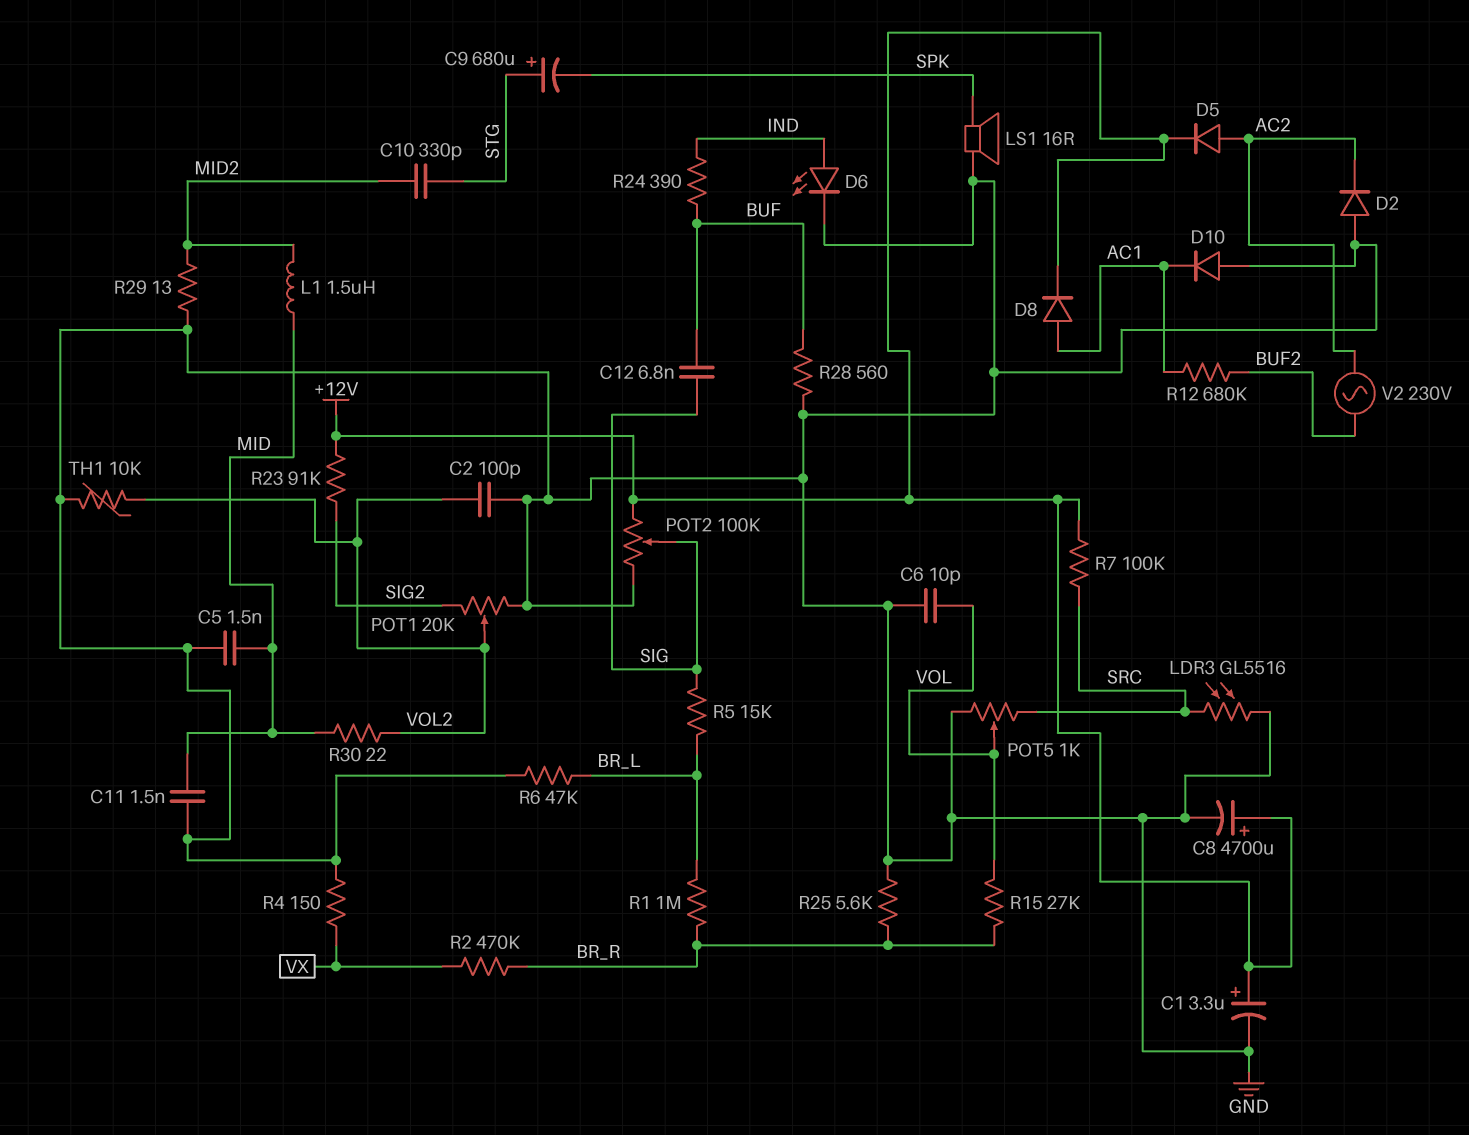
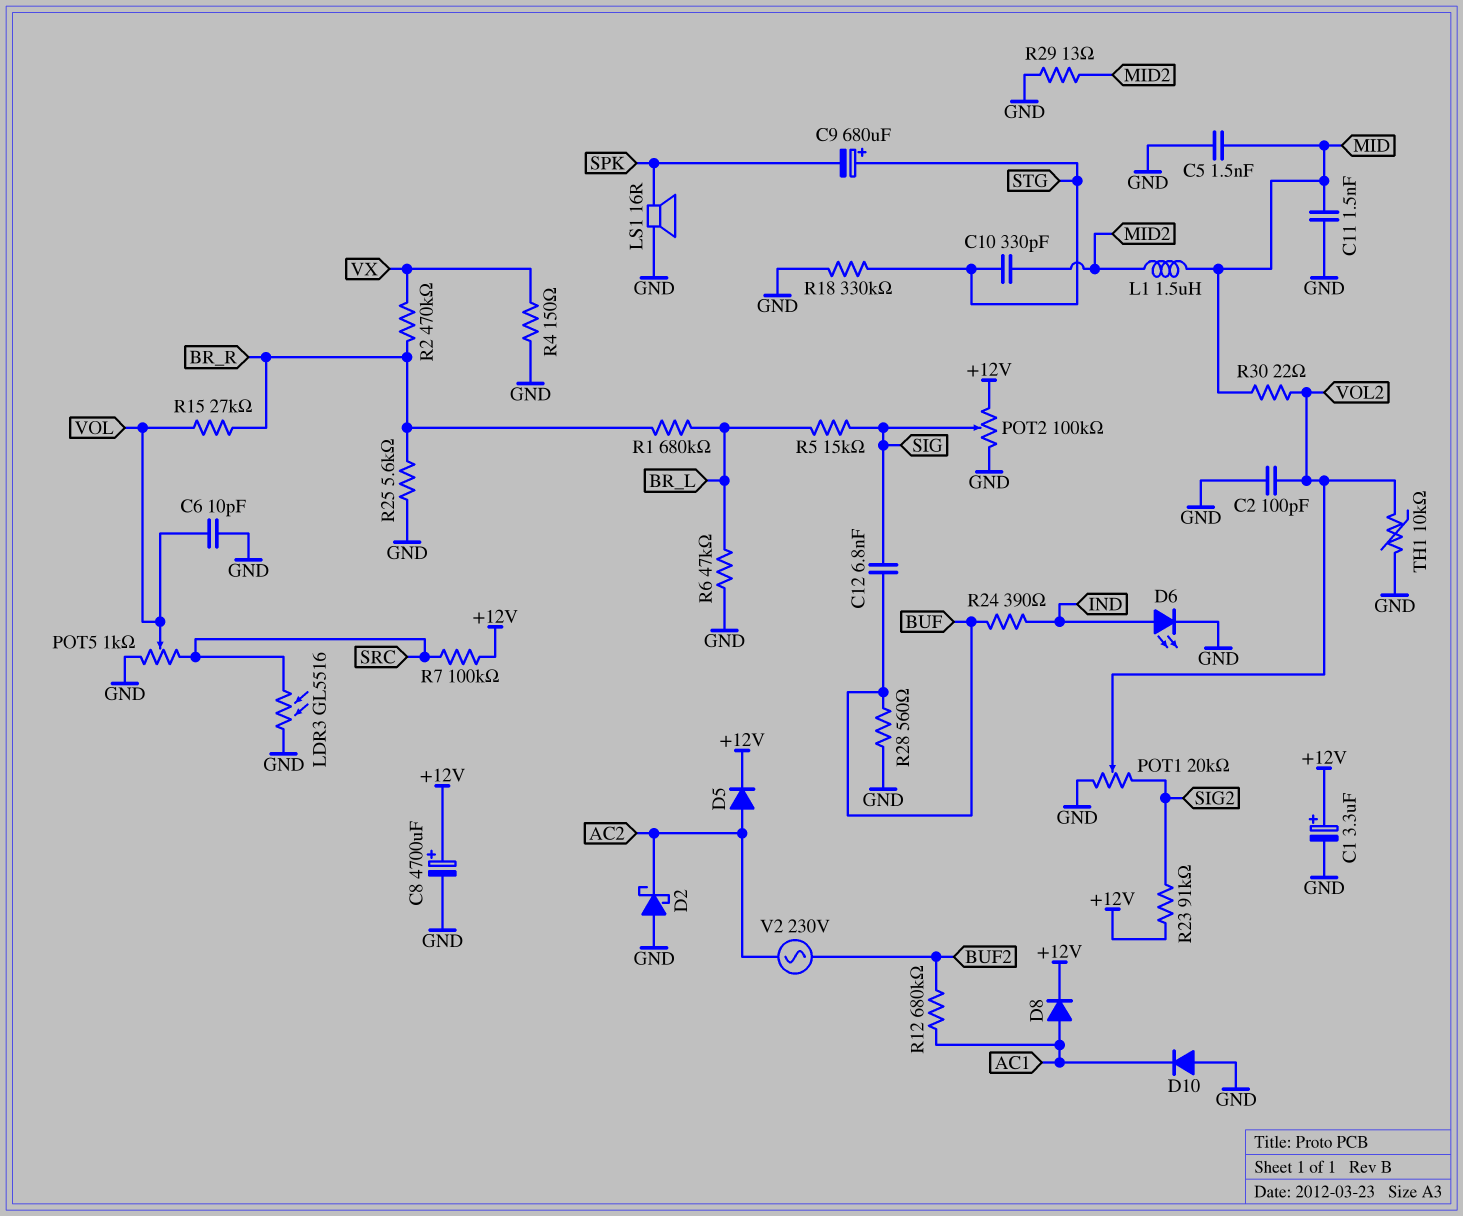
D2: diode (A GND, K AC2) -> schottky (A GND, K AC2)
R1: 1M (BR_L, BR_R) -> 680k (BR_L, BR_R)
R18: none -> 330k (GND, STG)

